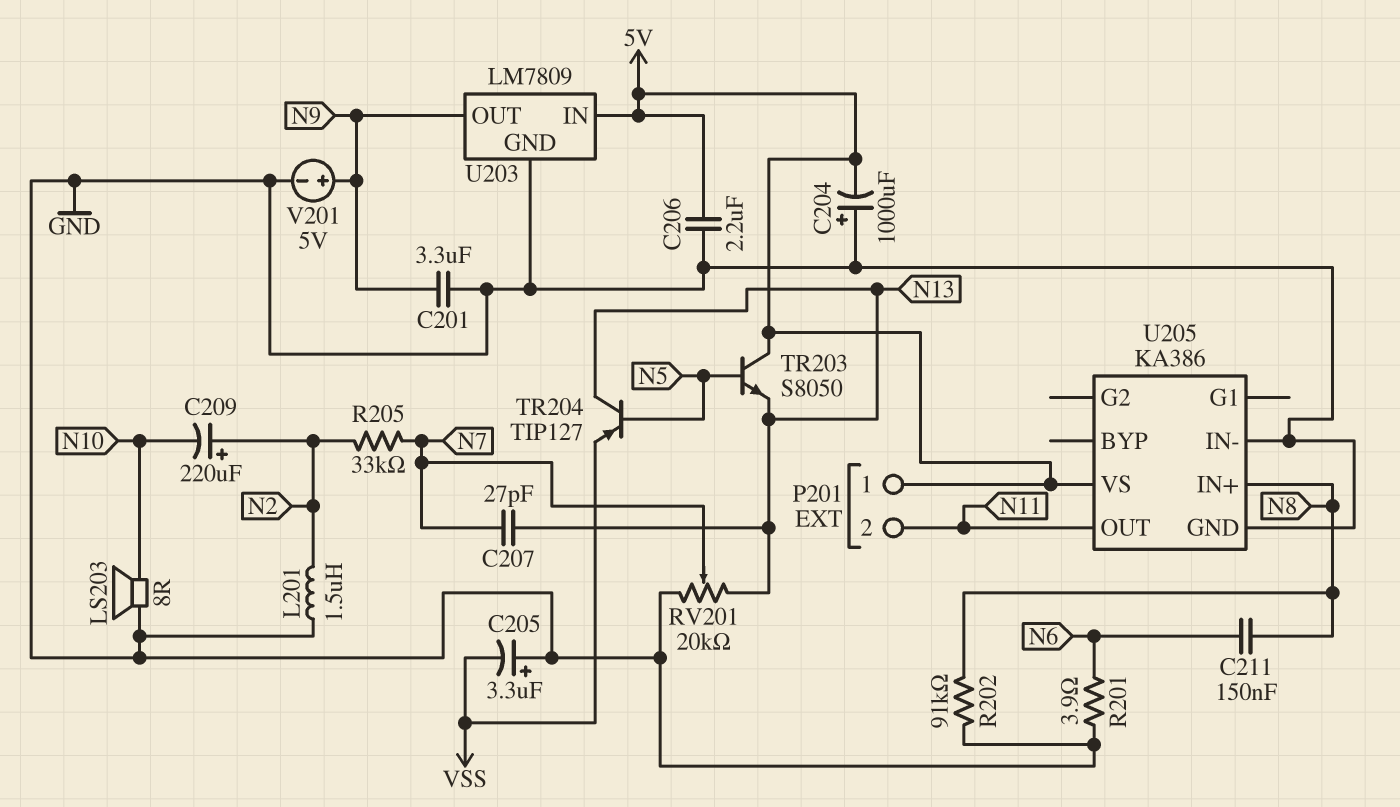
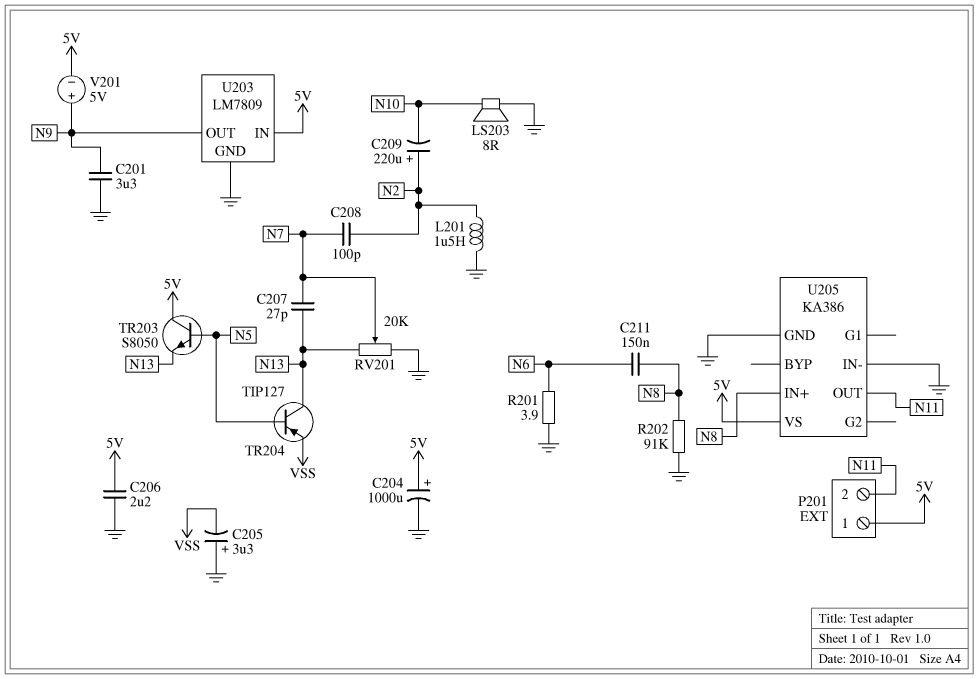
C204: 1000uF (plus GND, minus 5V) -> 1000uF (plus 5V, minus GND)
C208: none -> 100pF (N2, N7)
R205: 33k (N2, N7) -> none
V201: 5V (plus N9, minus GND) -> 5V (plus N9, minus 5V)

